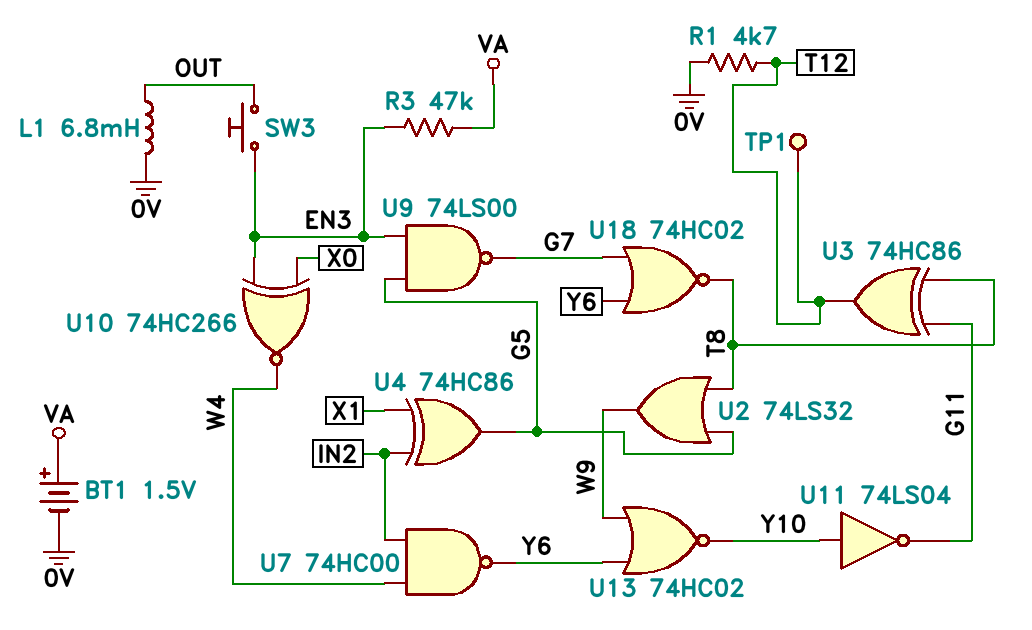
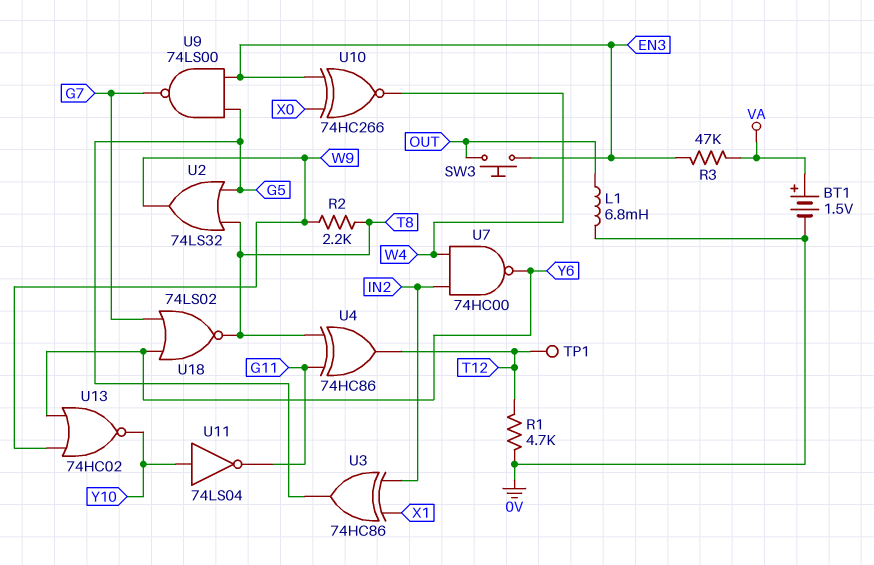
R2: none -> 2.2k (T8, W9)
U3: XOR 74HC86 (in G11, in T8, out T12) -> XOR 74HC86 (in IN2, in X1, out G5)
U4: XOR 74HC86 (in IN2, in X1, out G5) -> XOR 74HC86 (in G11, in T8, out T12)
U18: NOR 74HC02 (in G7, in Y6, out T8) -> NOR 74LS02 (in G7, in Y6, out T8)

